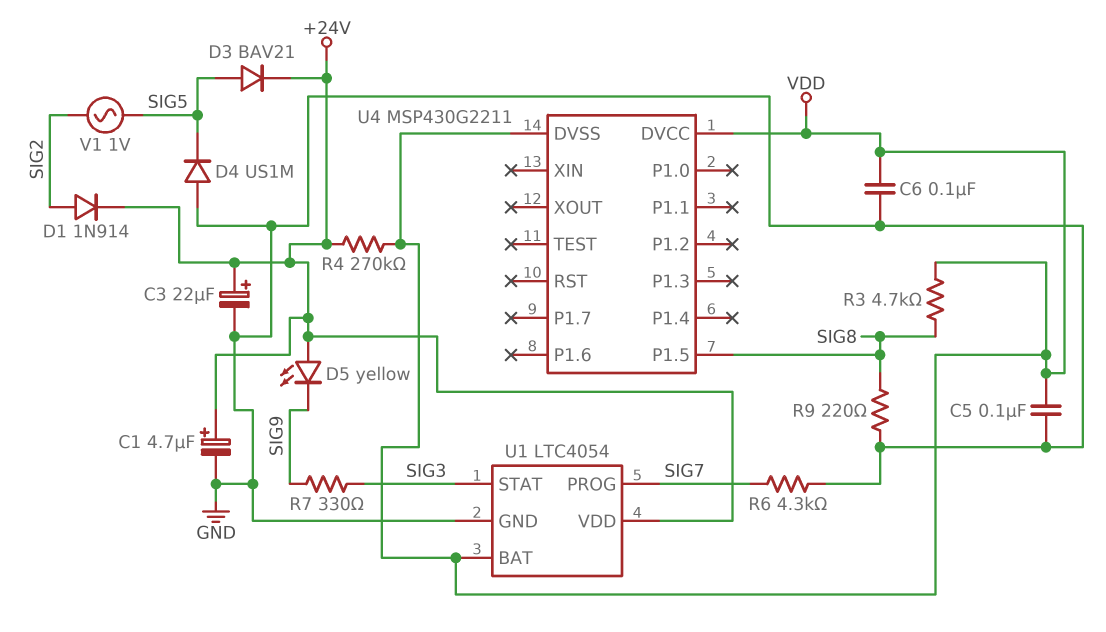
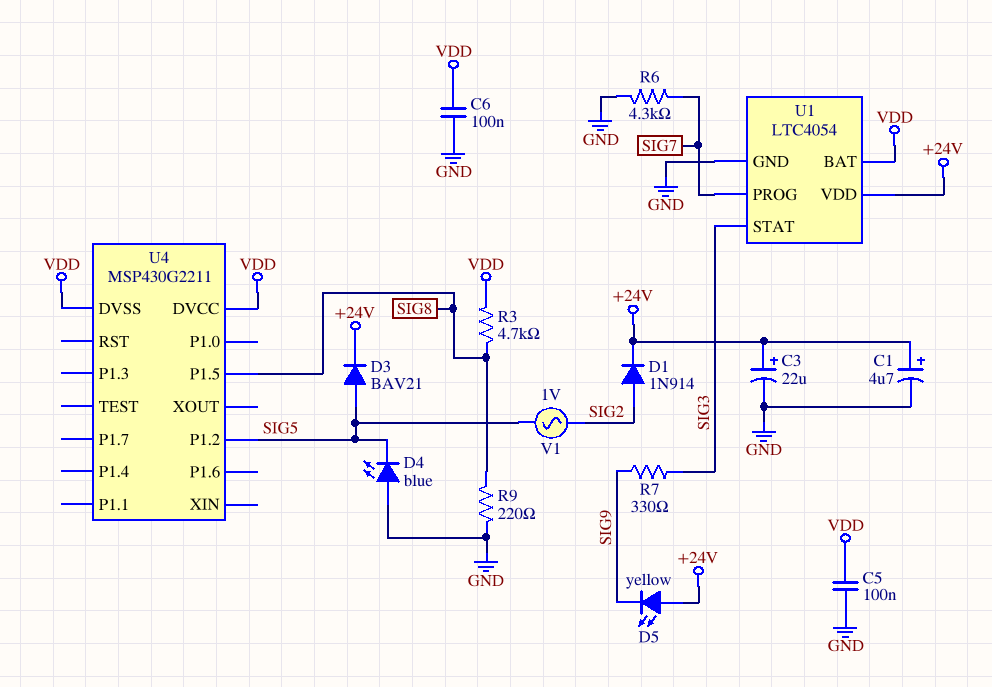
D4: diode US1M (A GND, K SIG5) -> LED blue (A GND, K SIG5)
R4: 270k (+24V, VDD) -> none
U4 pin P1.2: none -> SIG5

